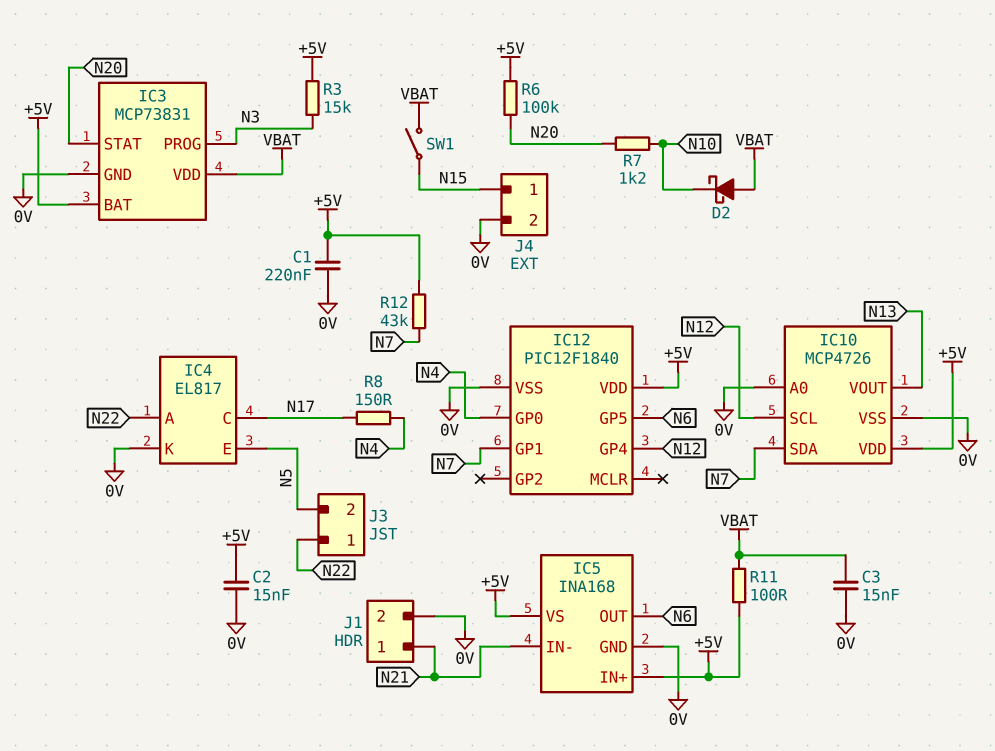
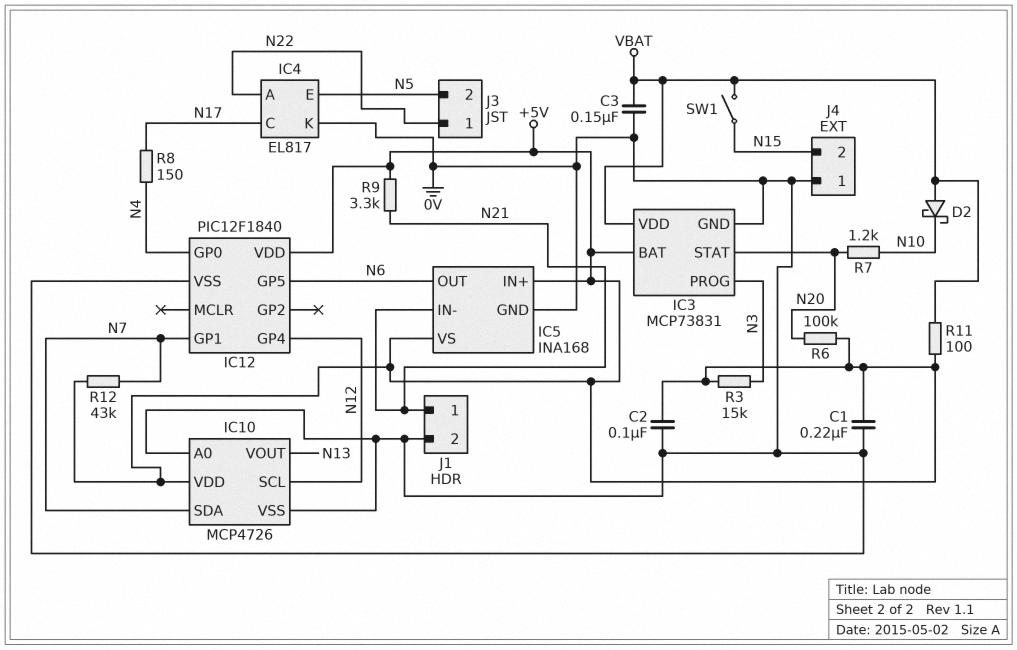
C2: 15nF (+5V, 0V) -> 100nF (+5V, 0V)
C3: 15nF (0V, VBAT) -> 150nF (0V, VBAT)
J4 pin 1: N15 -> 0V
J4 pin 2: 0V -> N15
R9: none -> 3.3k (+5V, N21)

